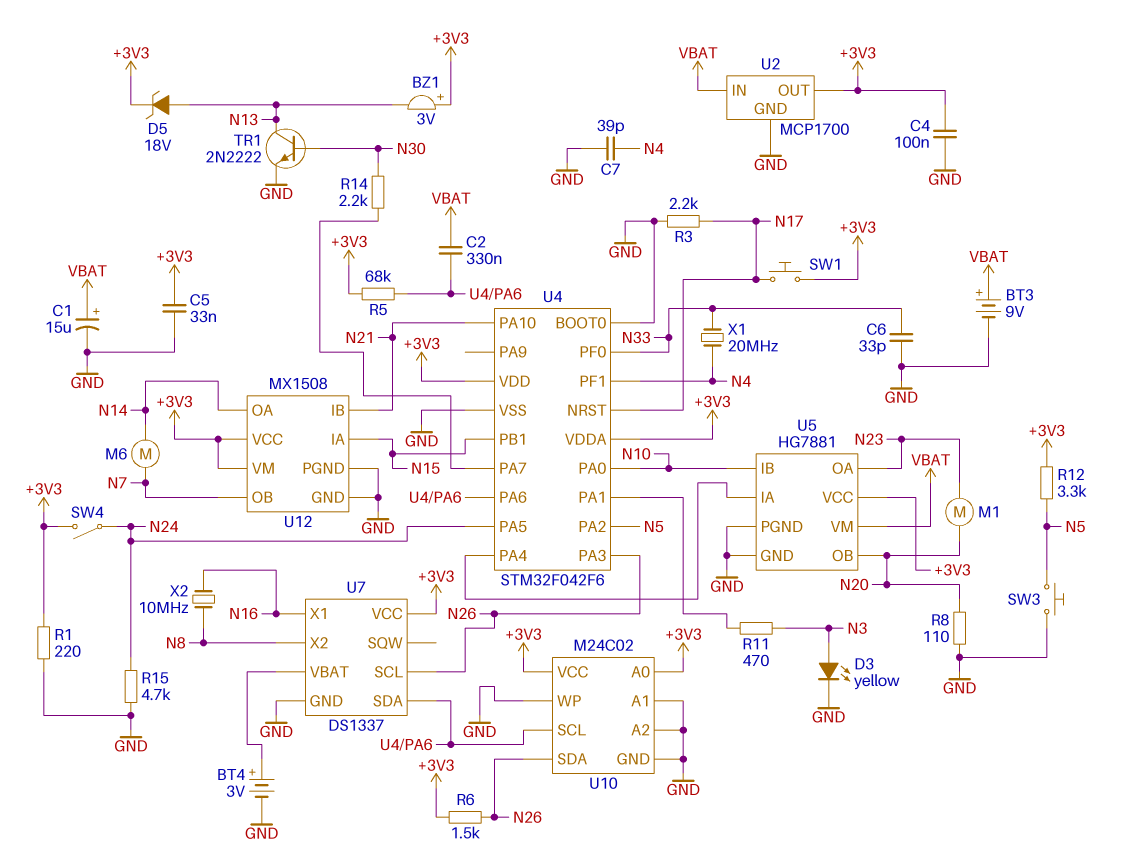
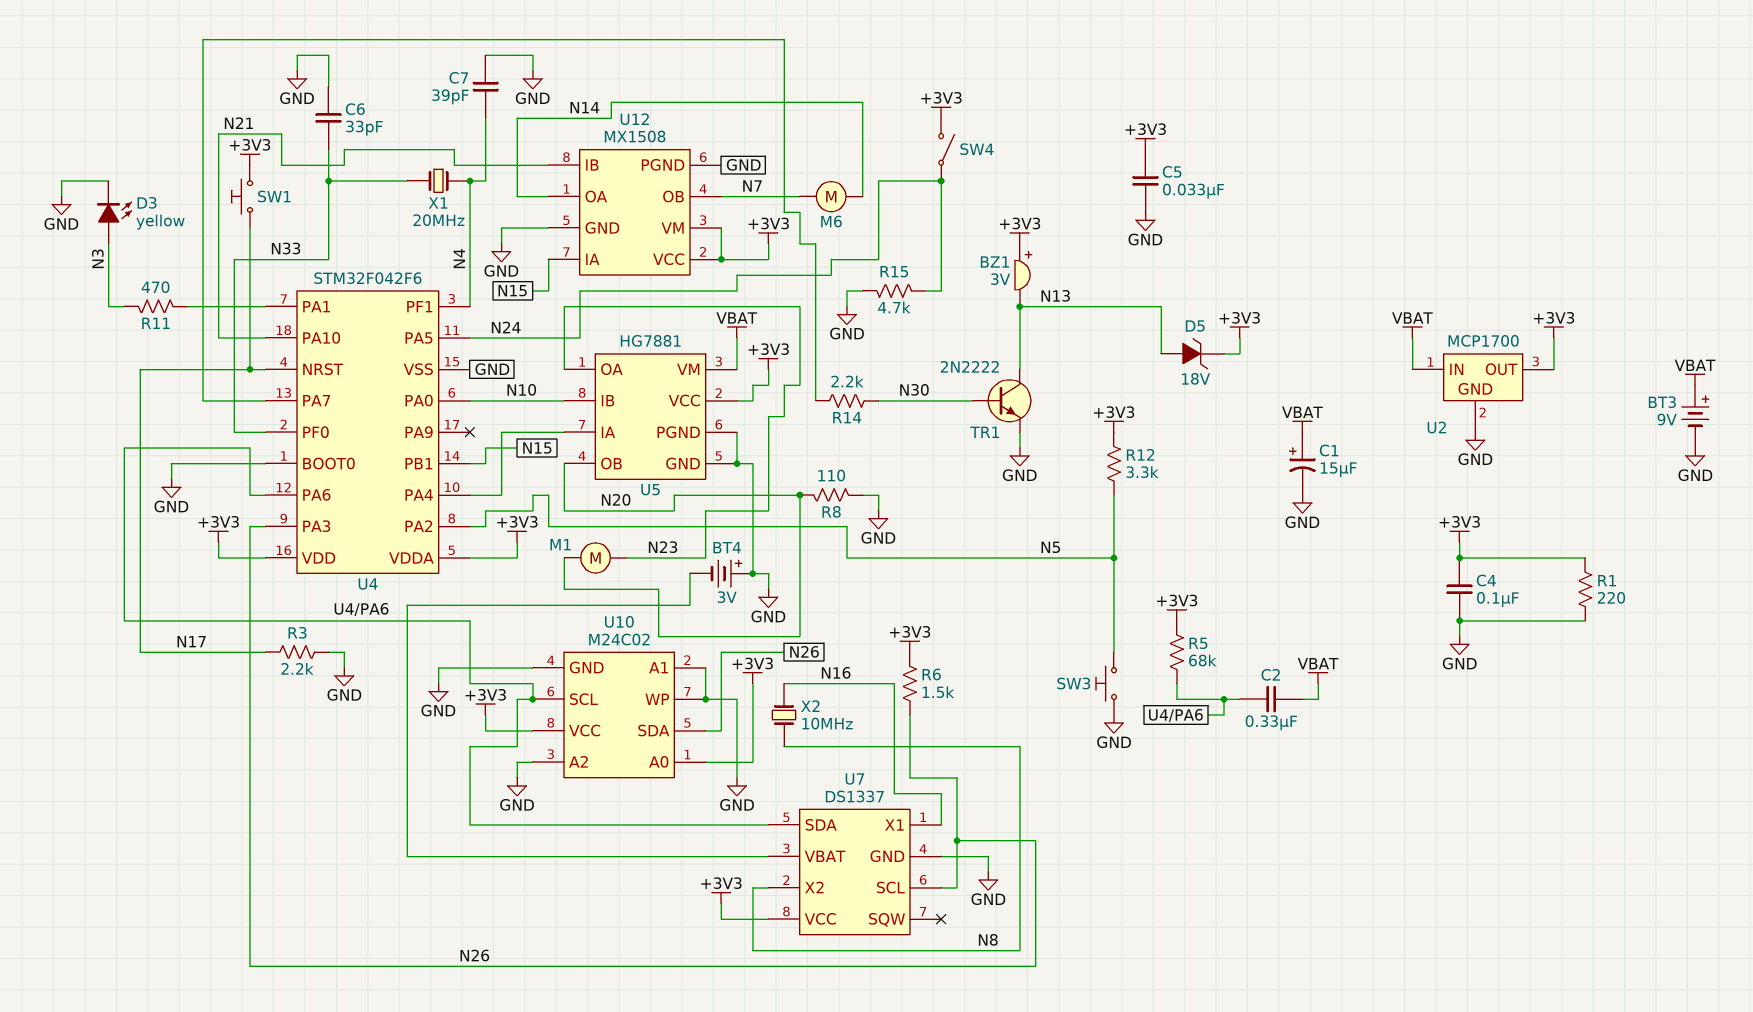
BT4: 3V (plus U7/VBAT, minus GND) -> 3V (plus GND, minus U7/VBAT)

